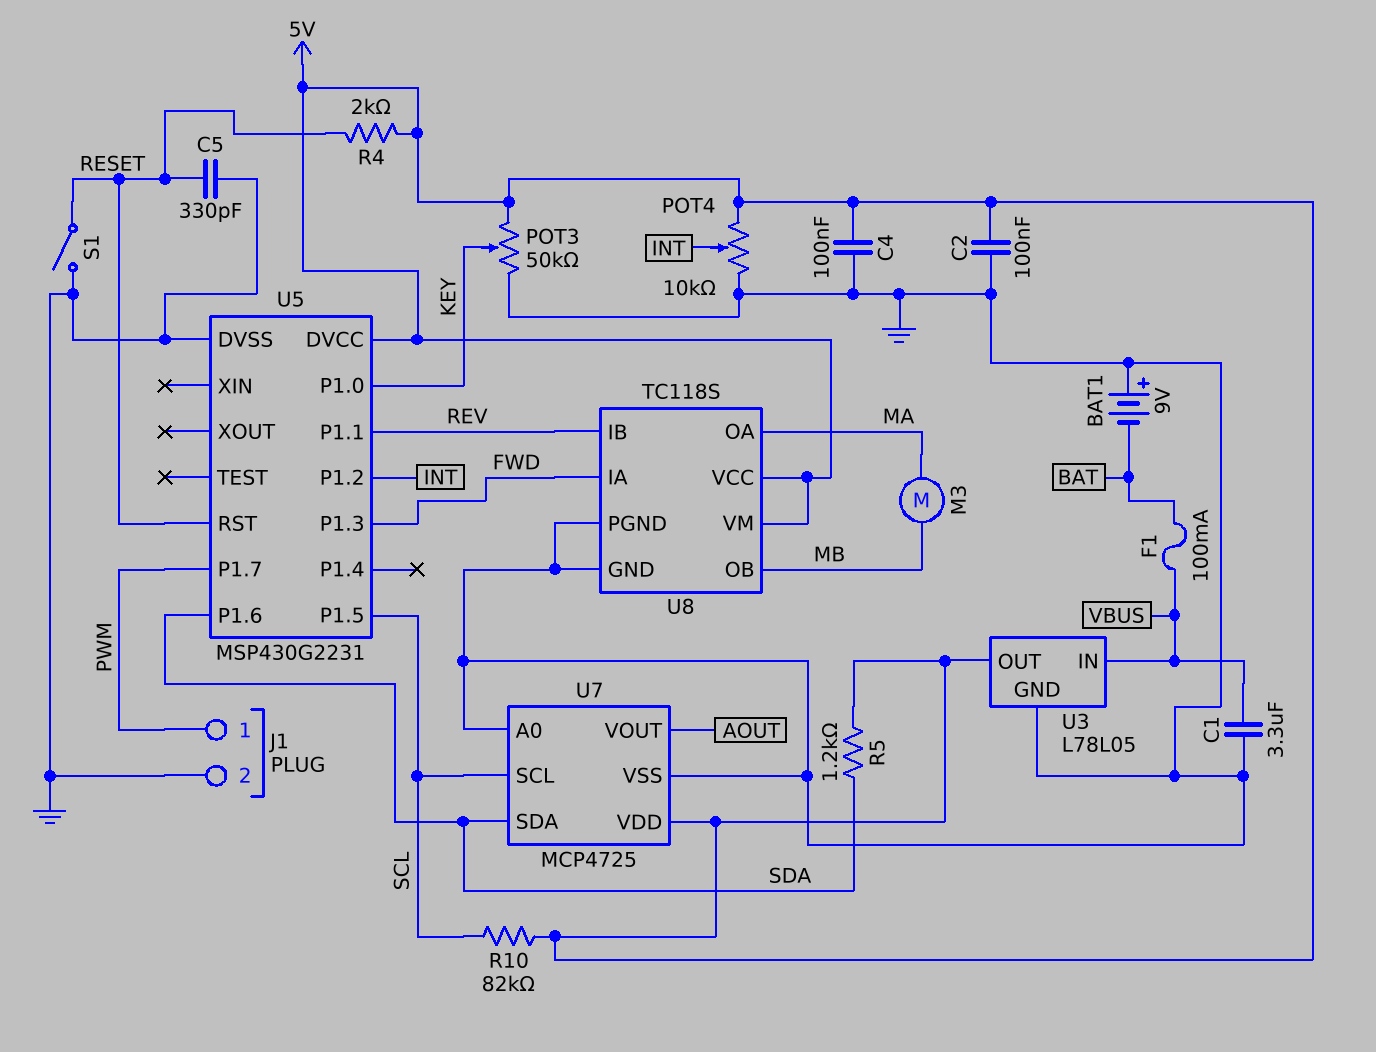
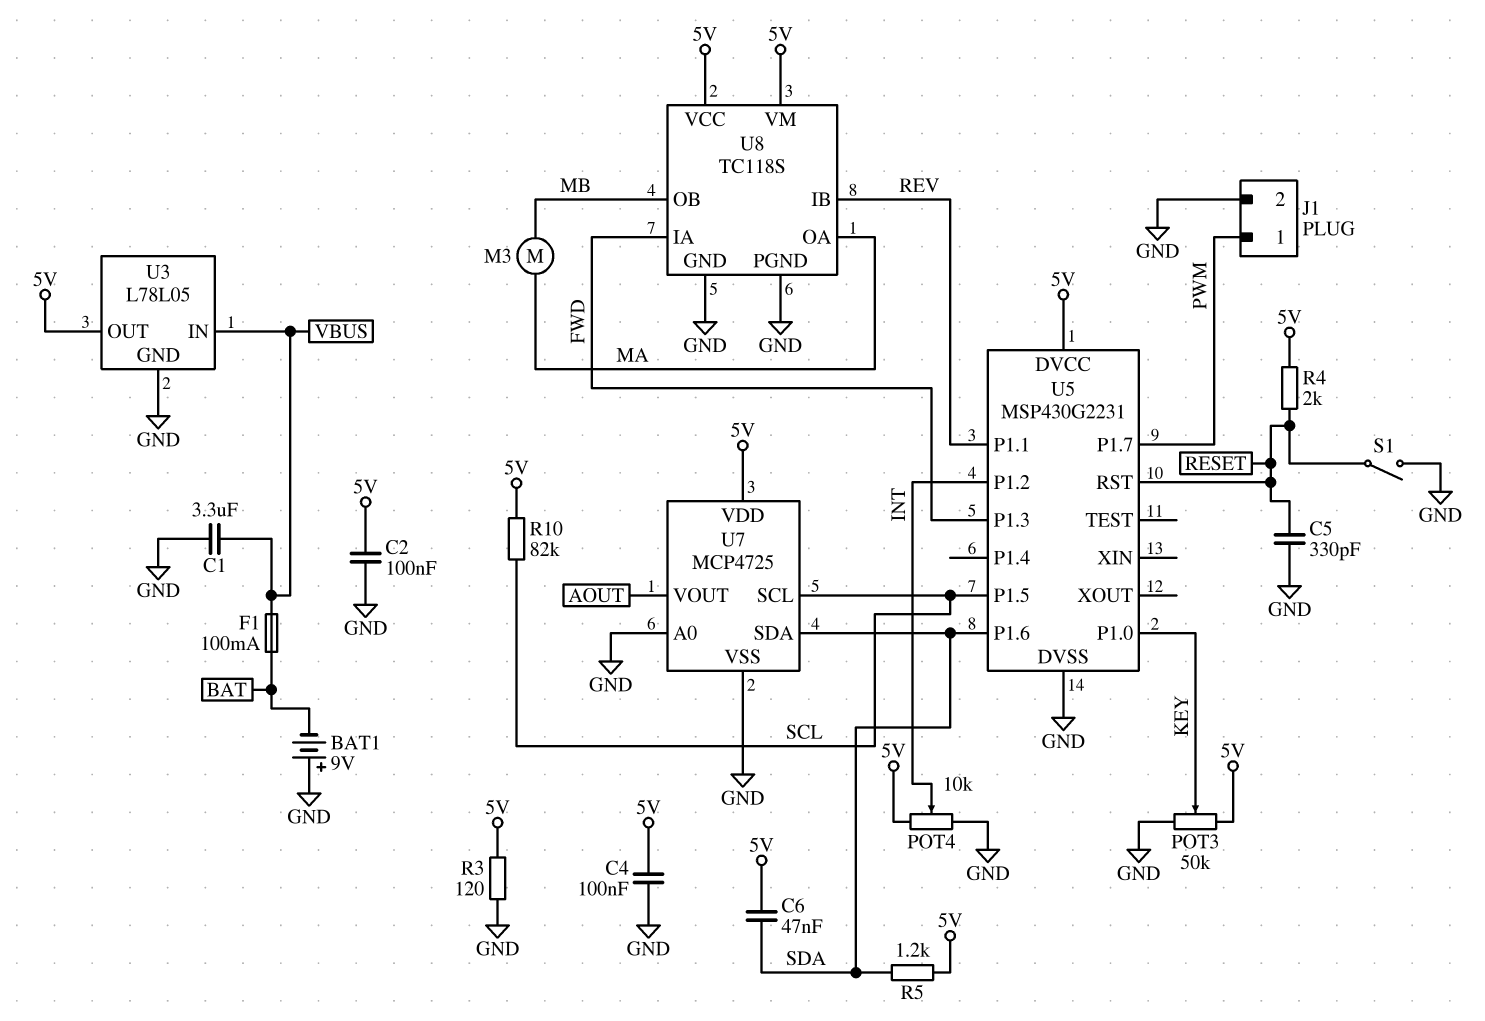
C6: none -> 47nF (5V, SDA)
R3: none -> 120 (5V, GND)

